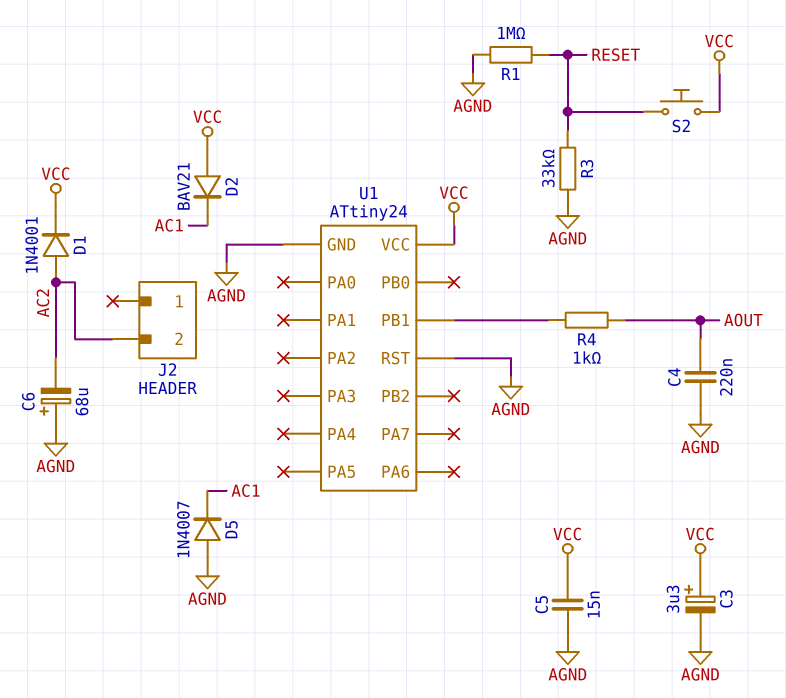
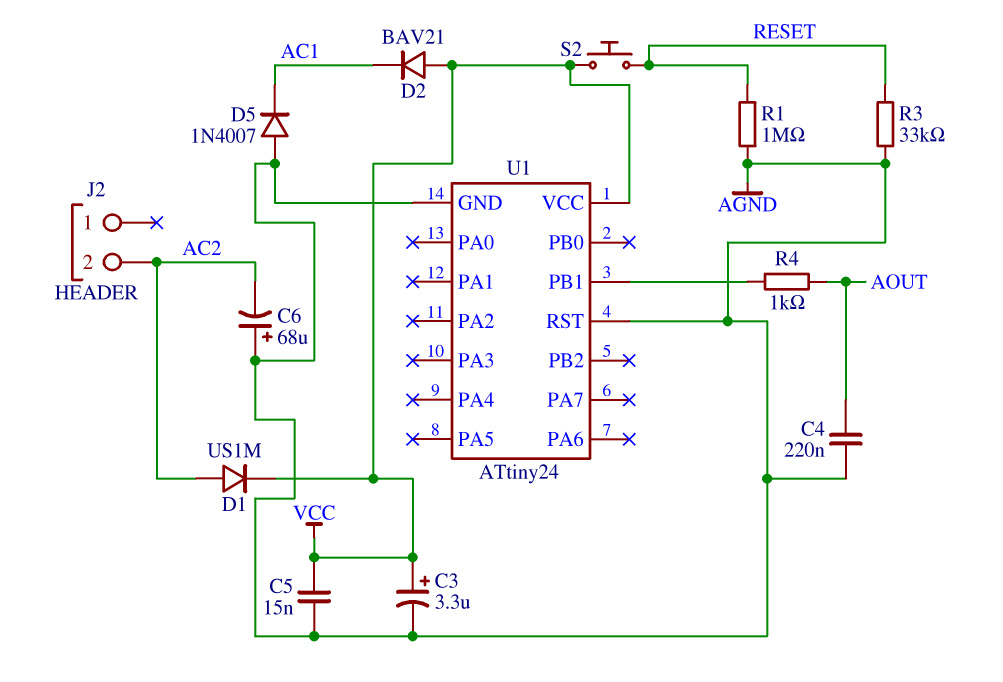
D1: diode 1N4001 (A AC2, K VCC) -> diode US1M (A AC2, K VCC)

